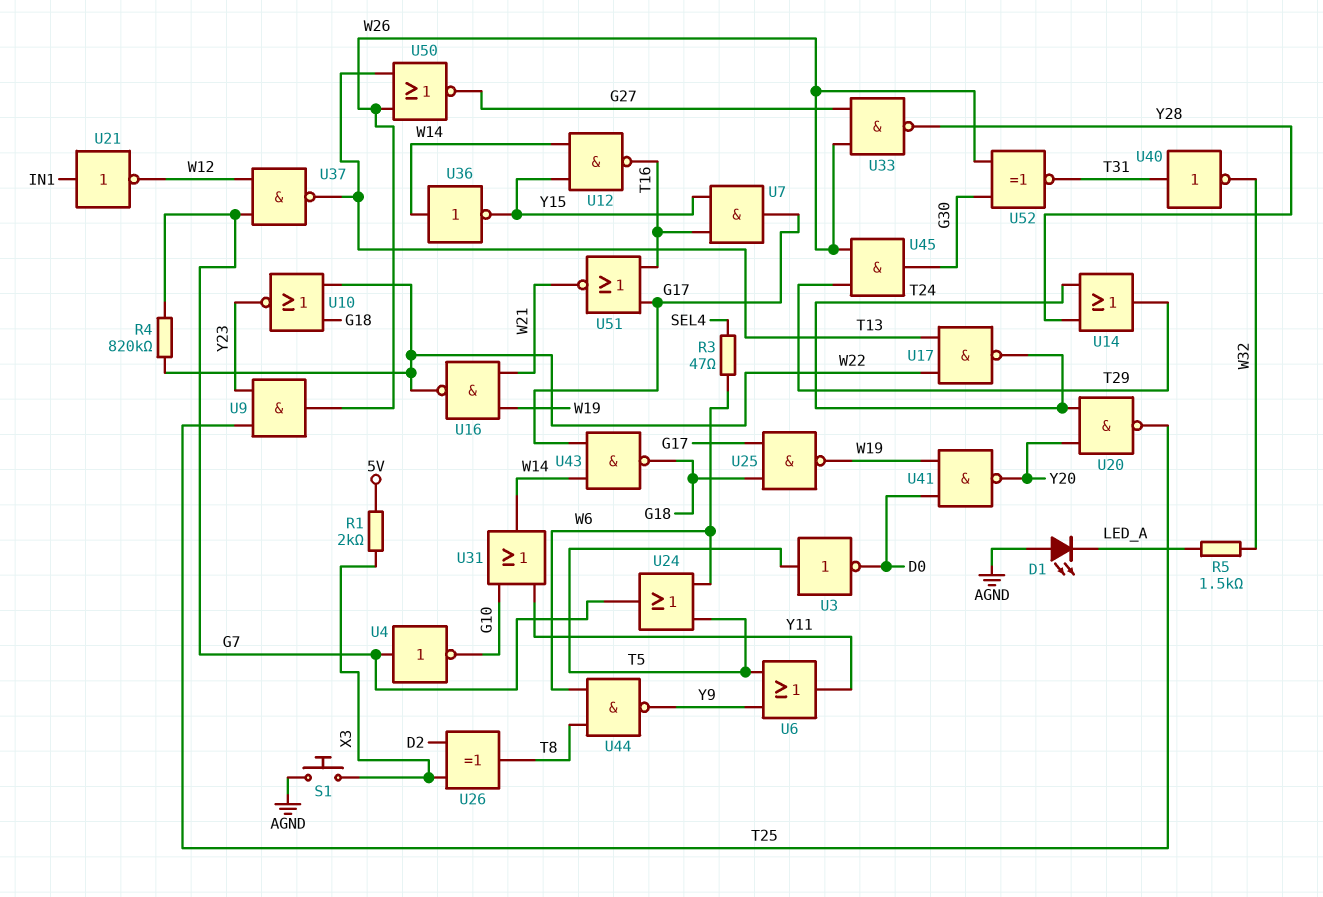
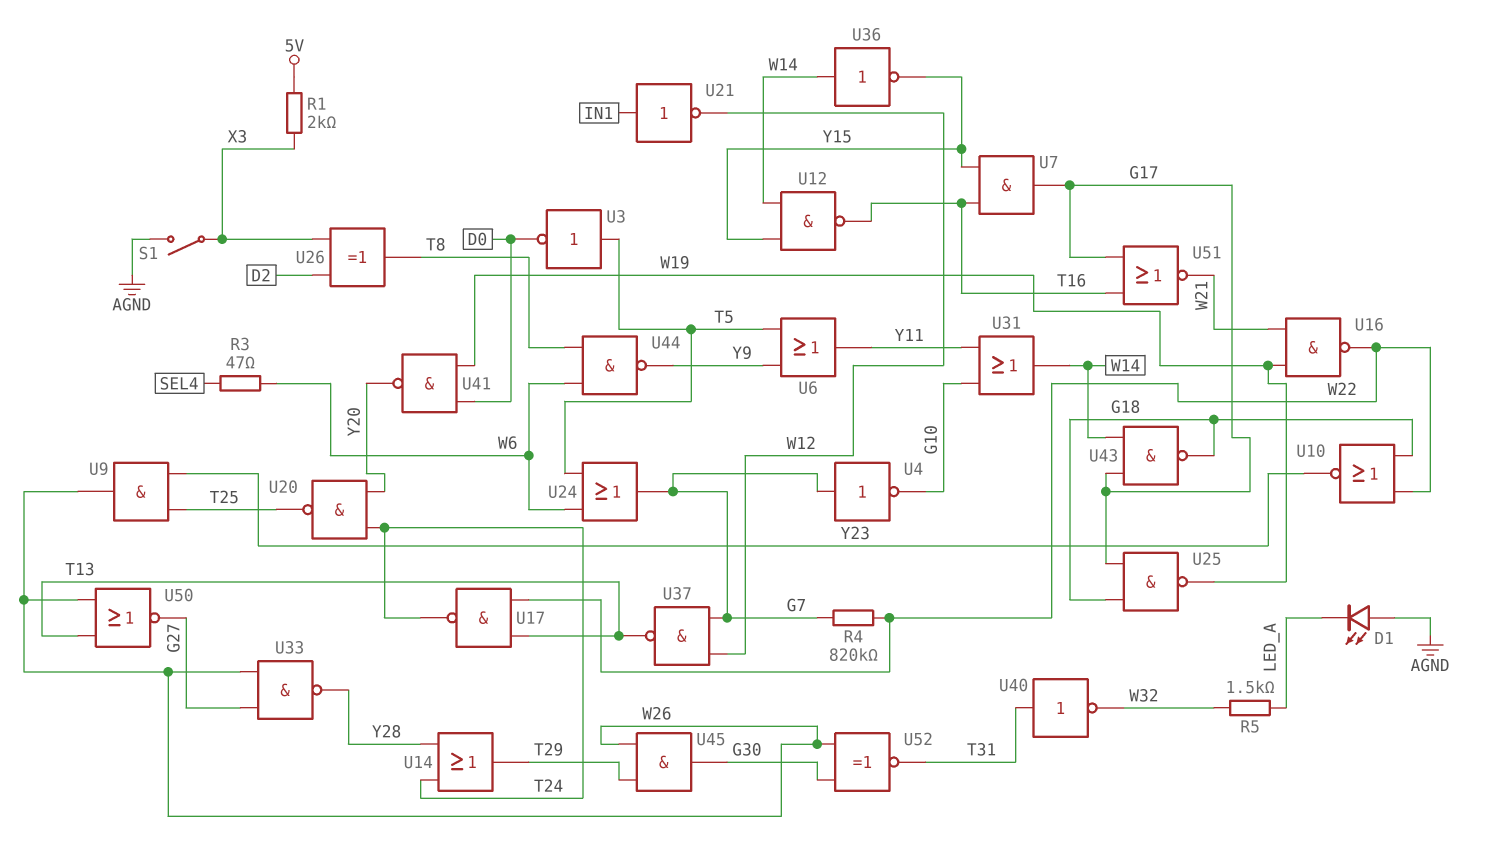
S1: button (AGND, X3) -> switch (AGND, X3)

